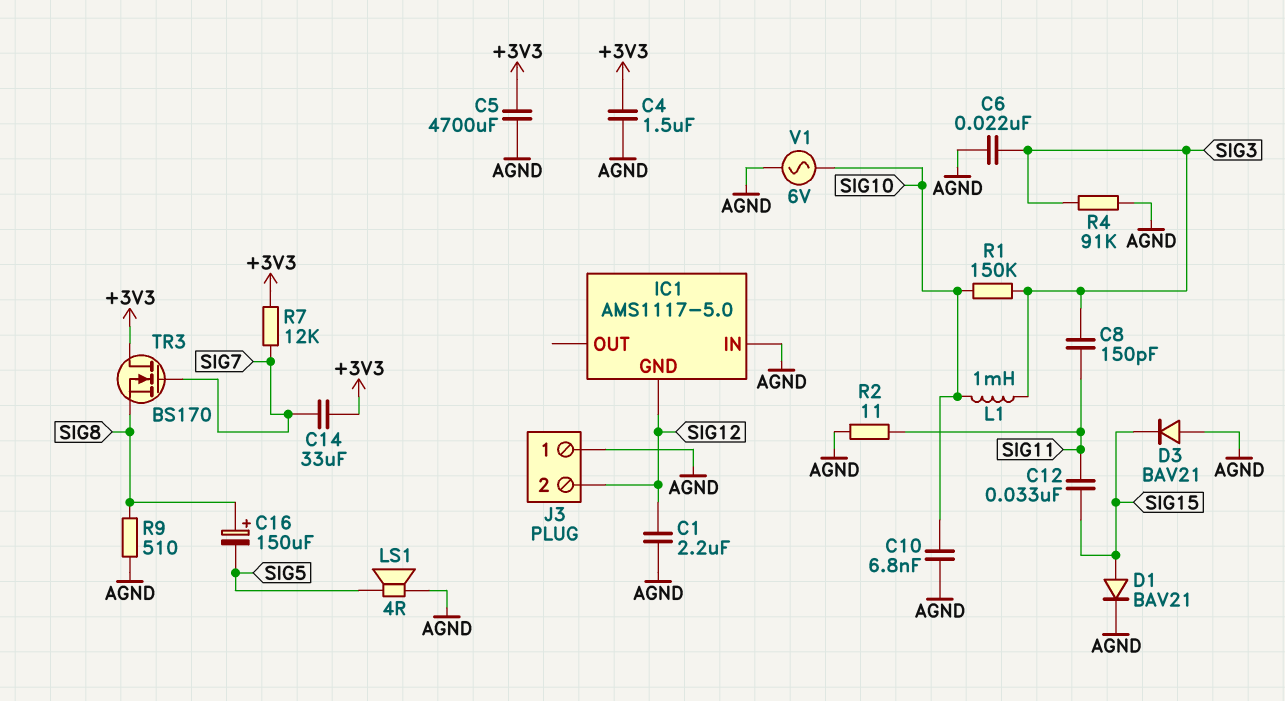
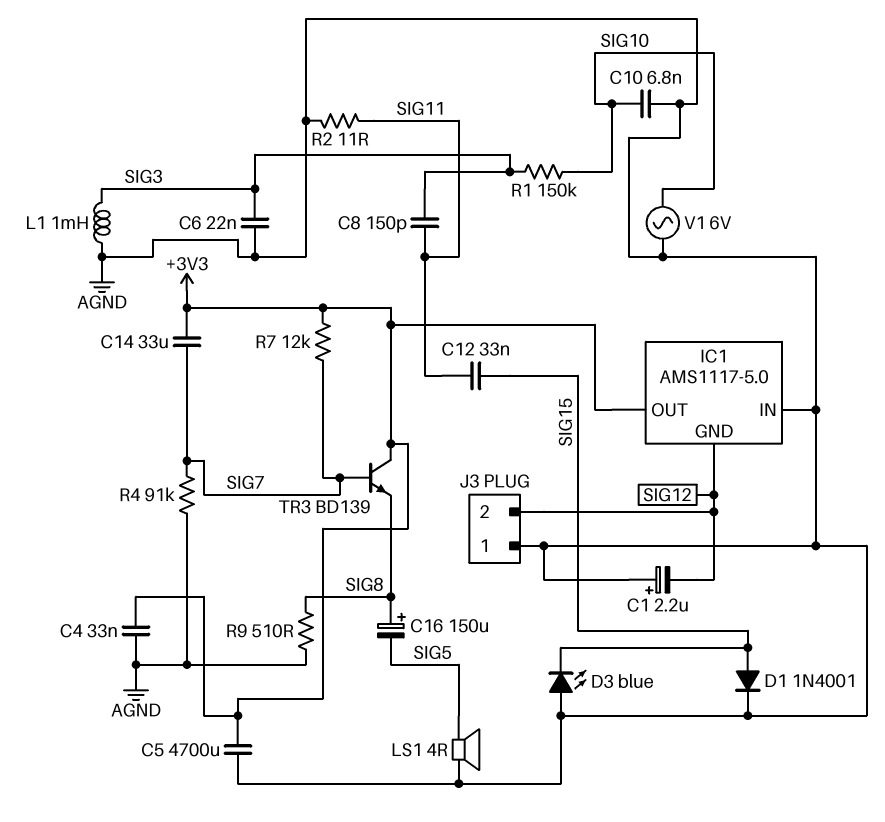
C1: 2.2uF (AGND, SIG12) -> 2.2uF (plus AGND, minus SIG12)
C4: 1.5uF (+3V3, AGND) -> 33nF (+3V3, AGND)
D1: diode BAV21 (A SIG15, K AGND) -> diode 1N4001 (A SIG15, K AGND)
D3: diode BAV21 (A AGND, K SIG15) -> LED blue (A AGND, K SIG15)
IC1 pin OUT: none -> +3V3
L1: 1mH (SIG3, SIG10) -> 1mH (AGND, SIG3)
R4: 91k (AGND, SIG3) -> 91k (AGND, SIG7)
TR3: NMOS BS170 (G SIG7, D +3V3, S SIG8) -> NPN BD139 (B SIG7, C +3V3, E SIG8)

